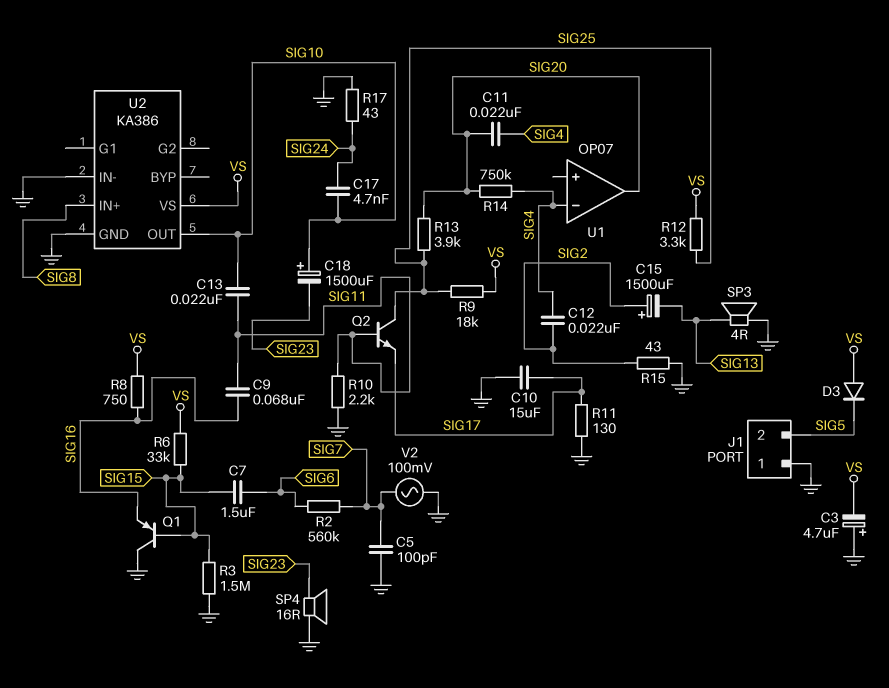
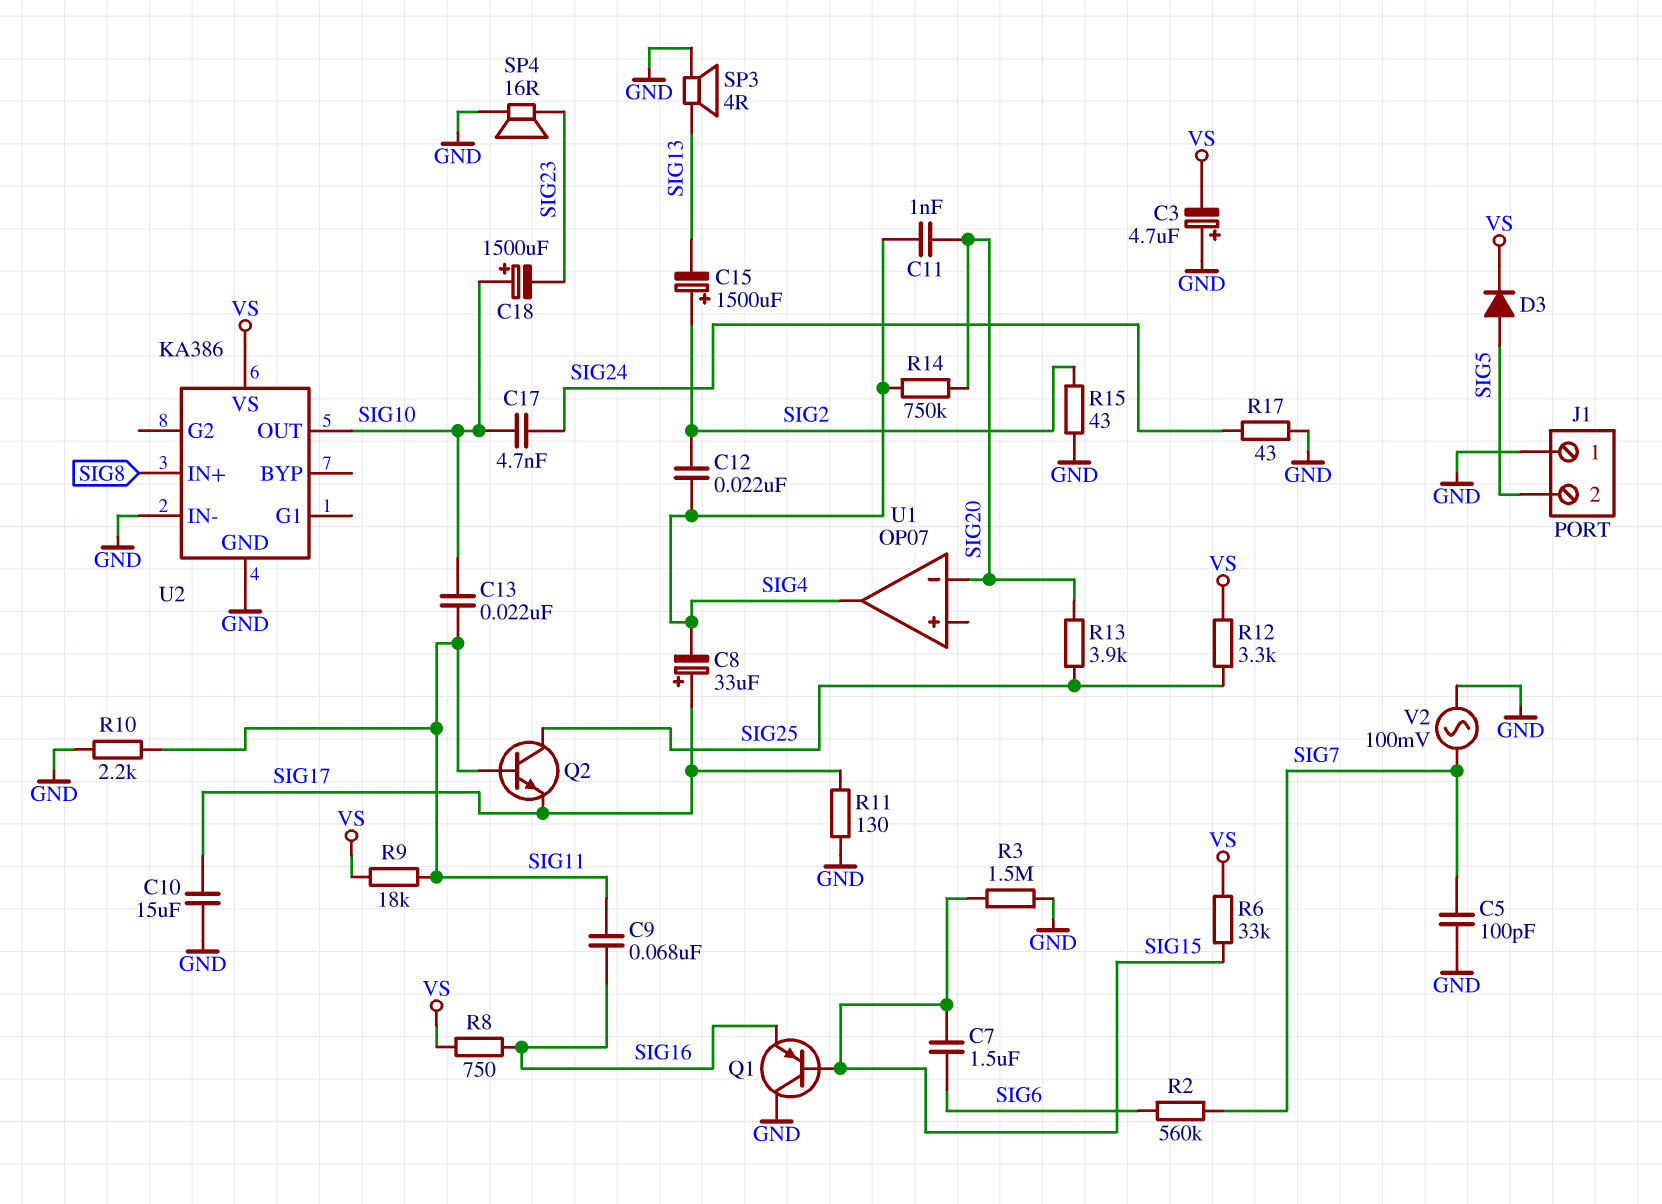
C8: none -> 33uF (plus SIG17, minus SIG4)
C11: 22nF (SIG4, SIG20) -> 1nF (SIG4, SIG20)
D3: diode (A VS, K SIG5) -> diode (A SIG5, K VS)
R9: 18k (SIG25, VS) -> 18k (SIG11, VS)
U1 pin in-: SIG4 -> SIG20
U1 pin out: SIG20 -> SIG4

